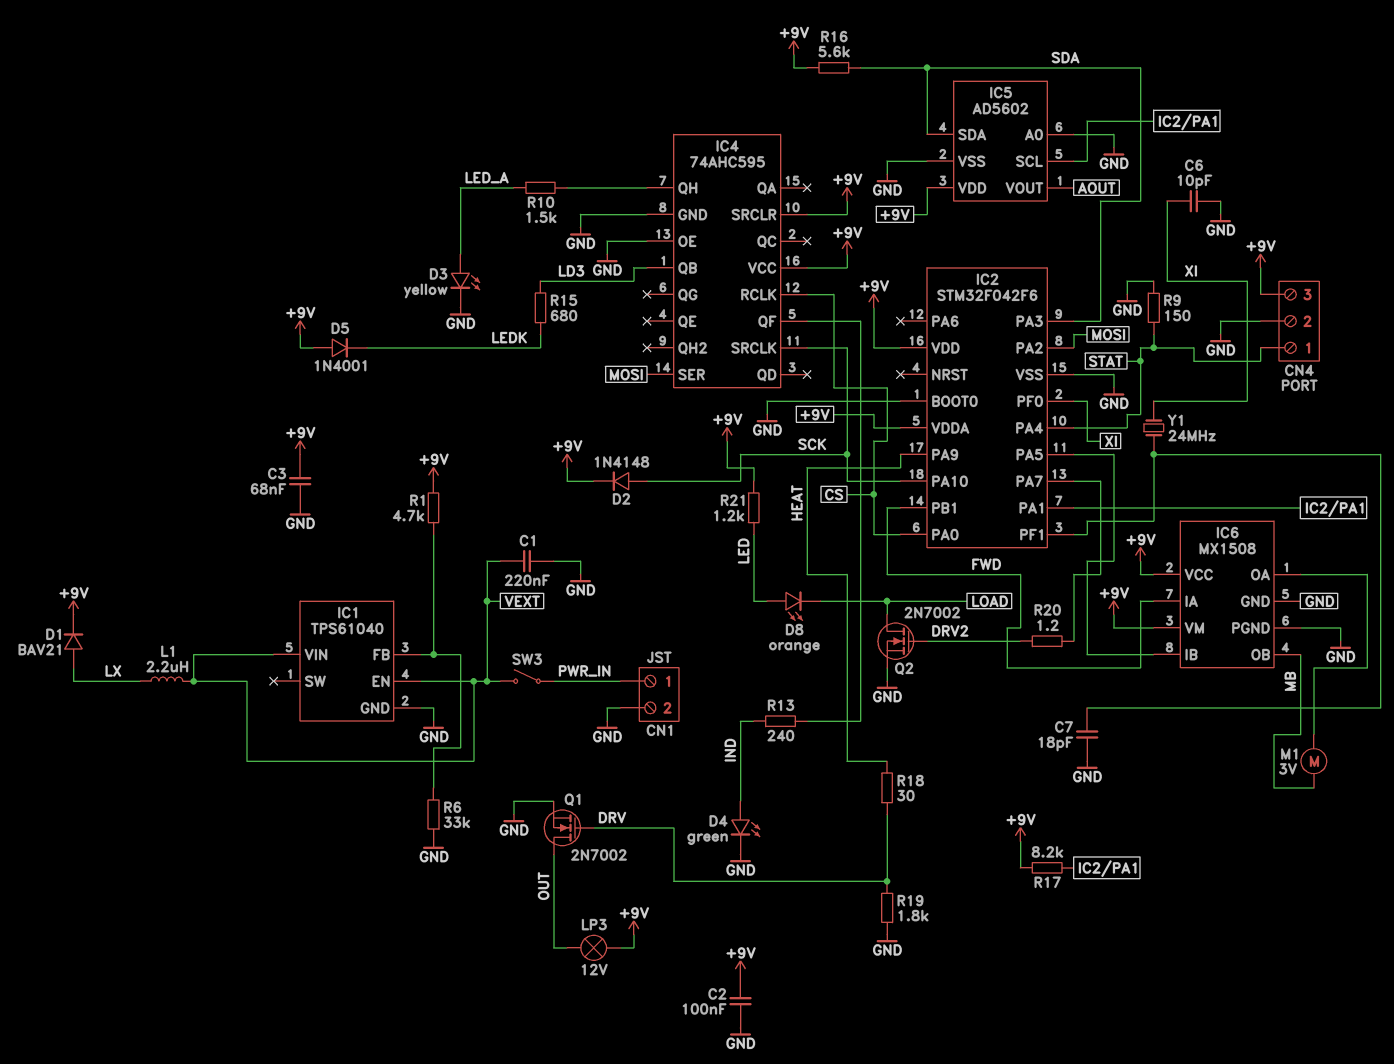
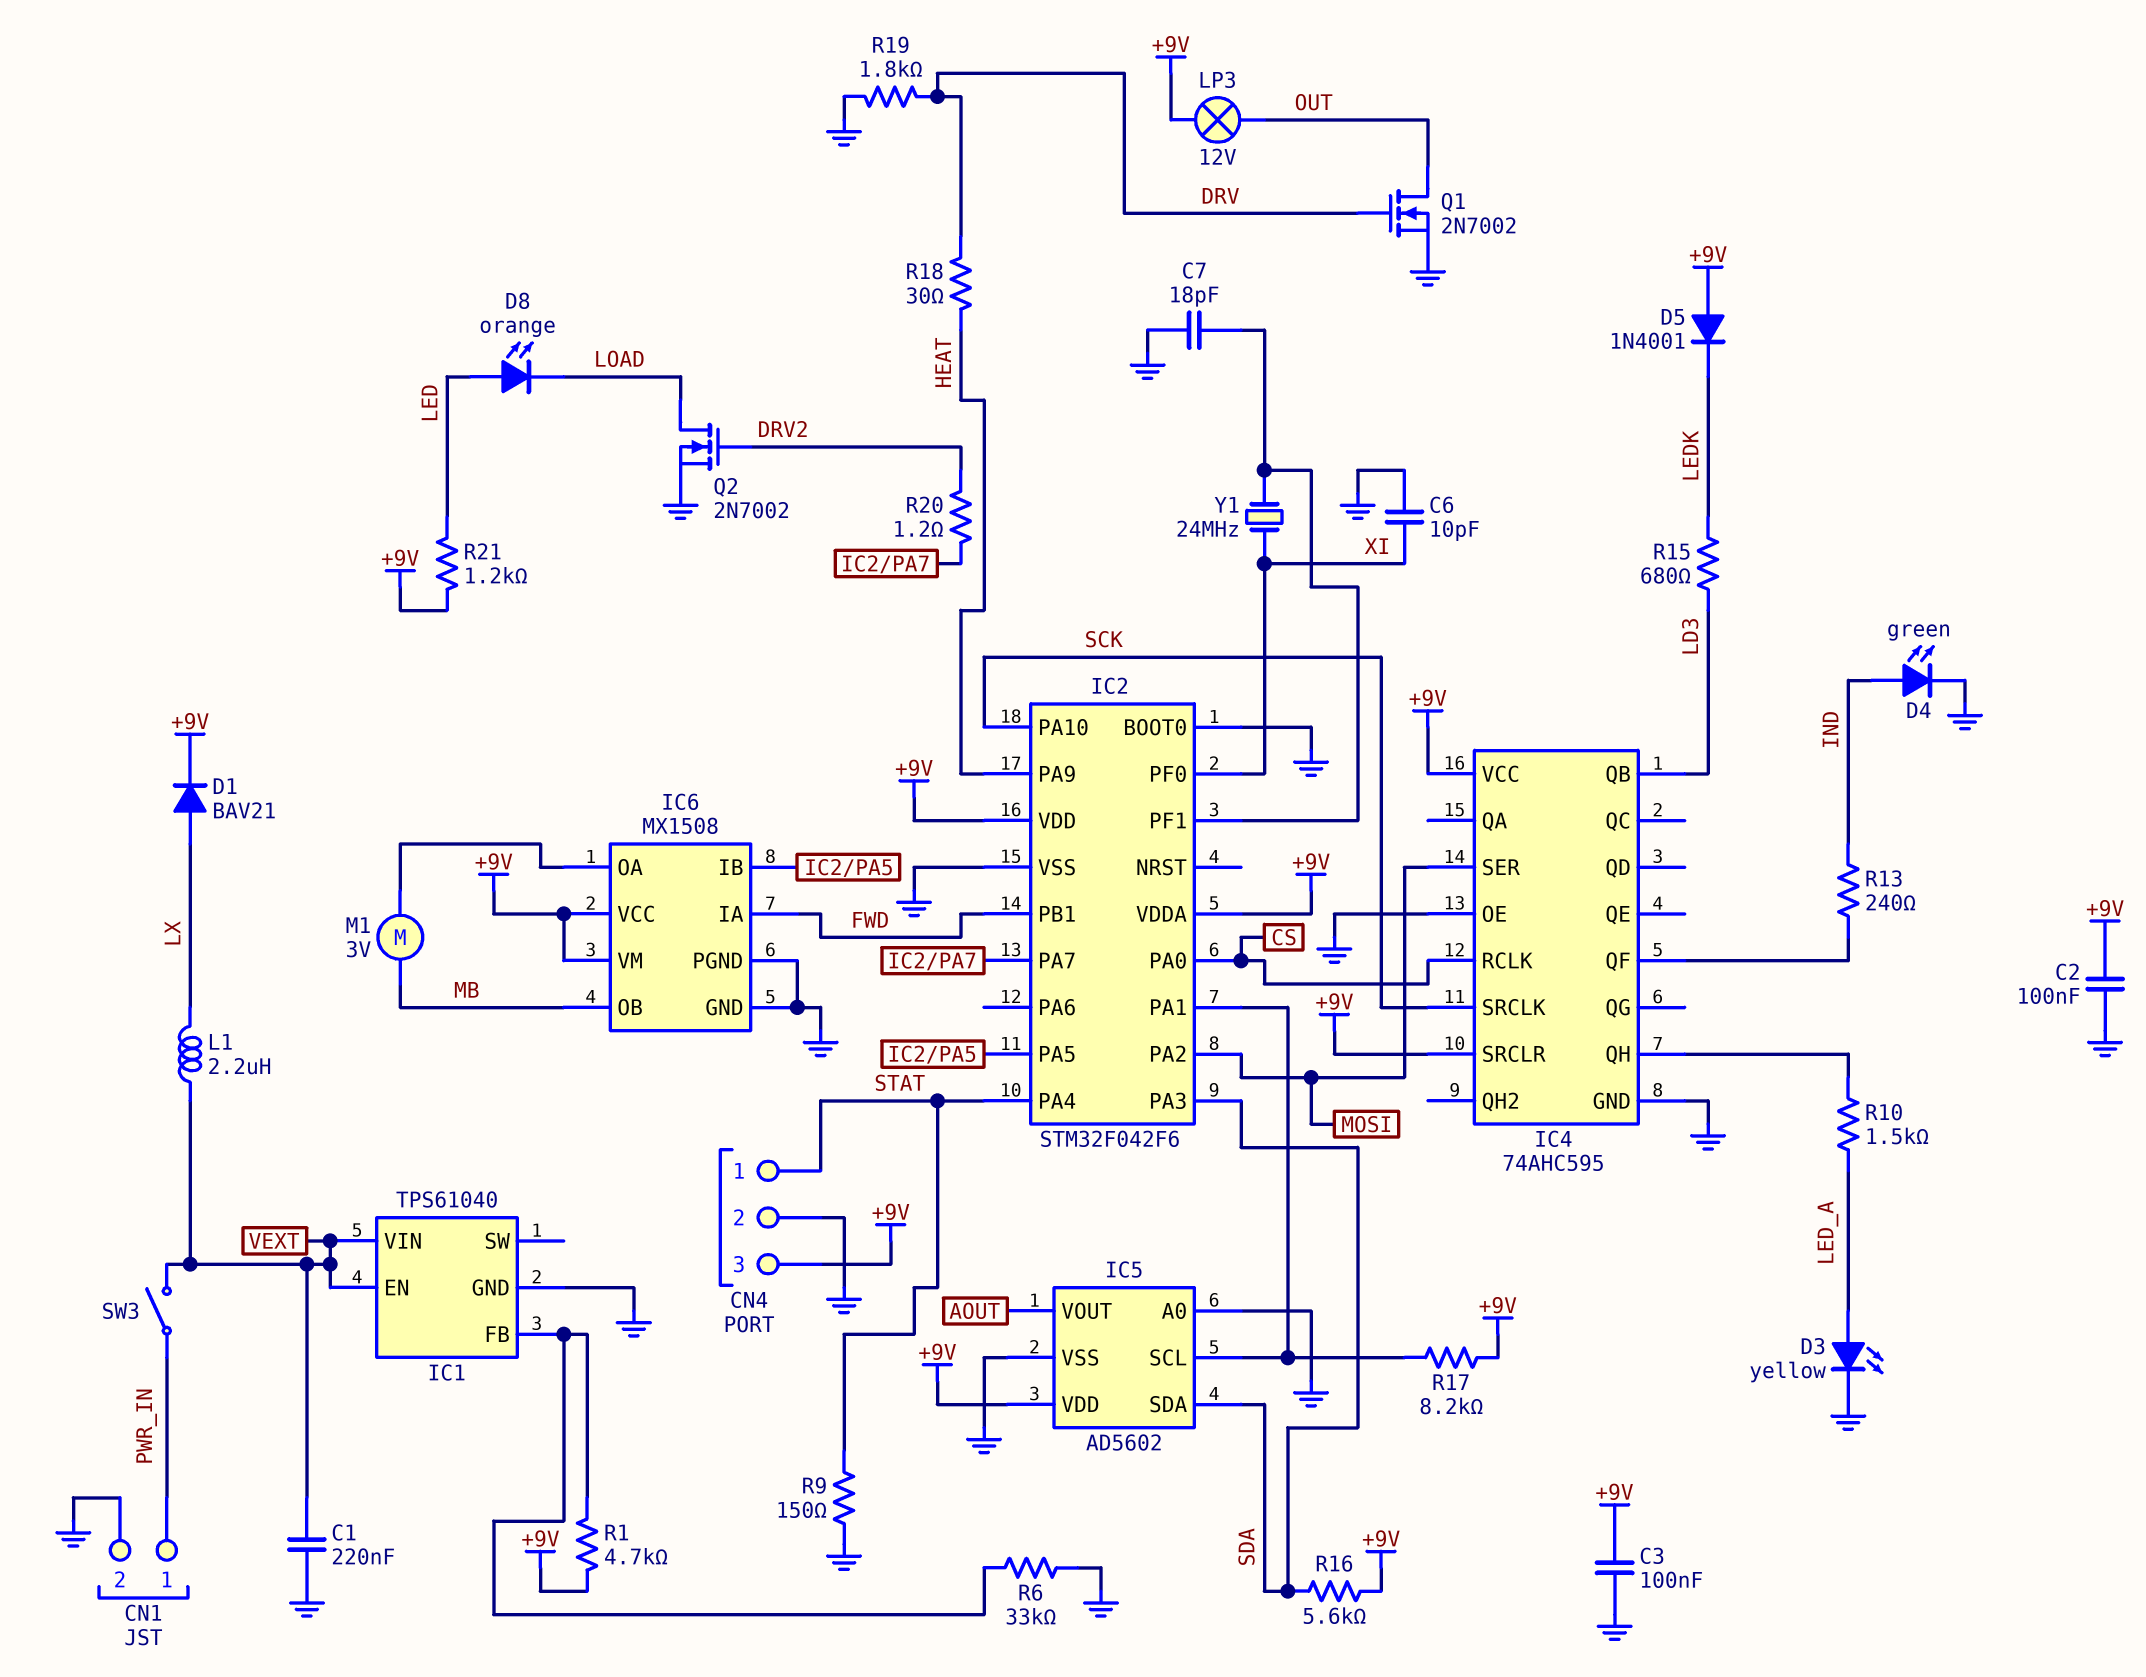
C3: 68nF (+9V, GND) -> 100nF (+9V, GND)
D2: diode 1N4148 (A SCK, K +9V) -> none

